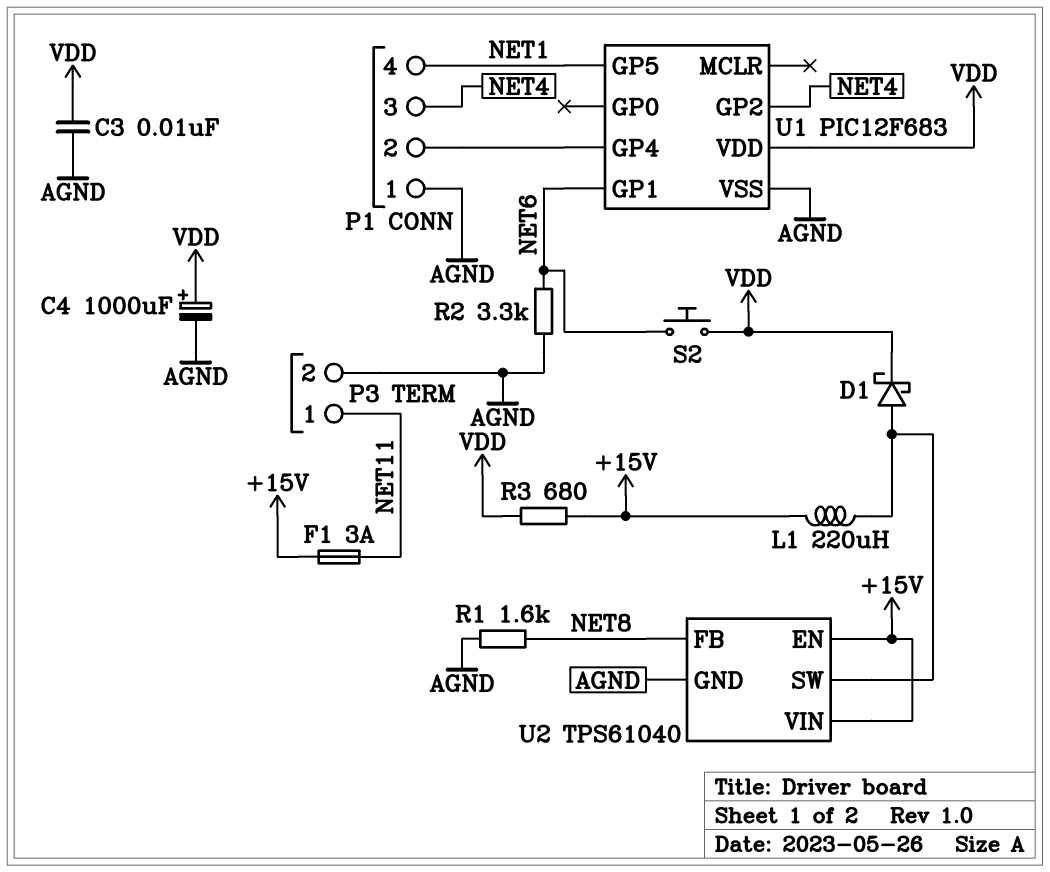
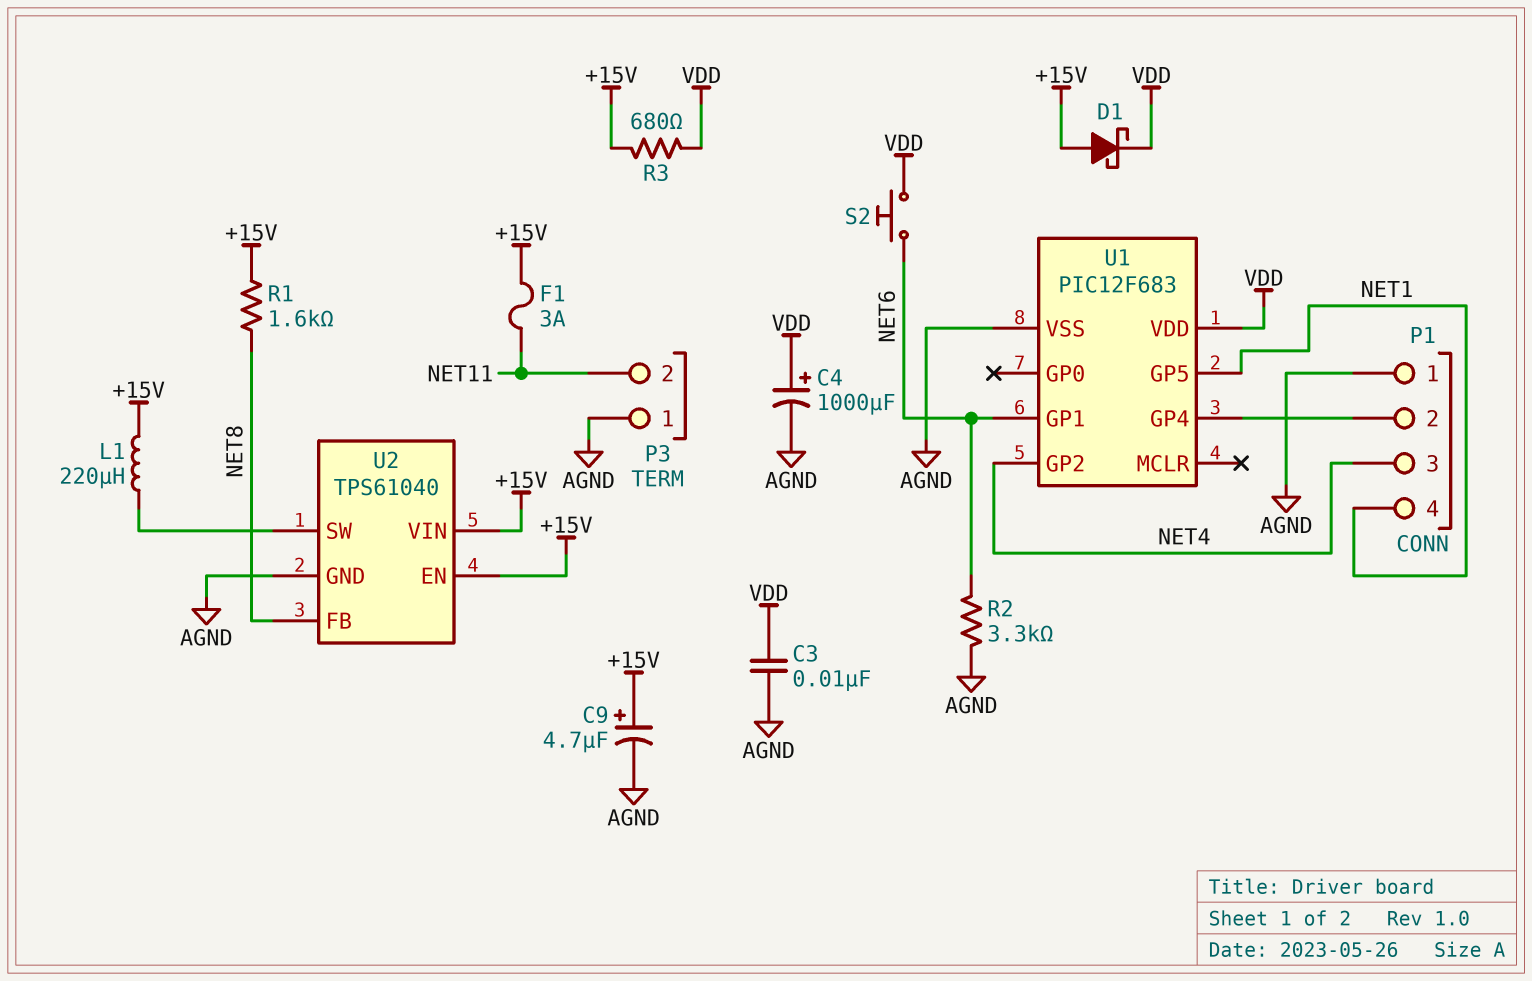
C9: none -> 4.7uF (plus +15V, minus AGND)
D1: schottky (A U2/SW, K VDD) -> schottky (A +15V, K VDD)
P3 pin 1: NET11 -> AGND
P3 pin 2: AGND -> NET11
R1: 1.6k (AGND, NET8) -> 1.6k (+15V, NET8)

